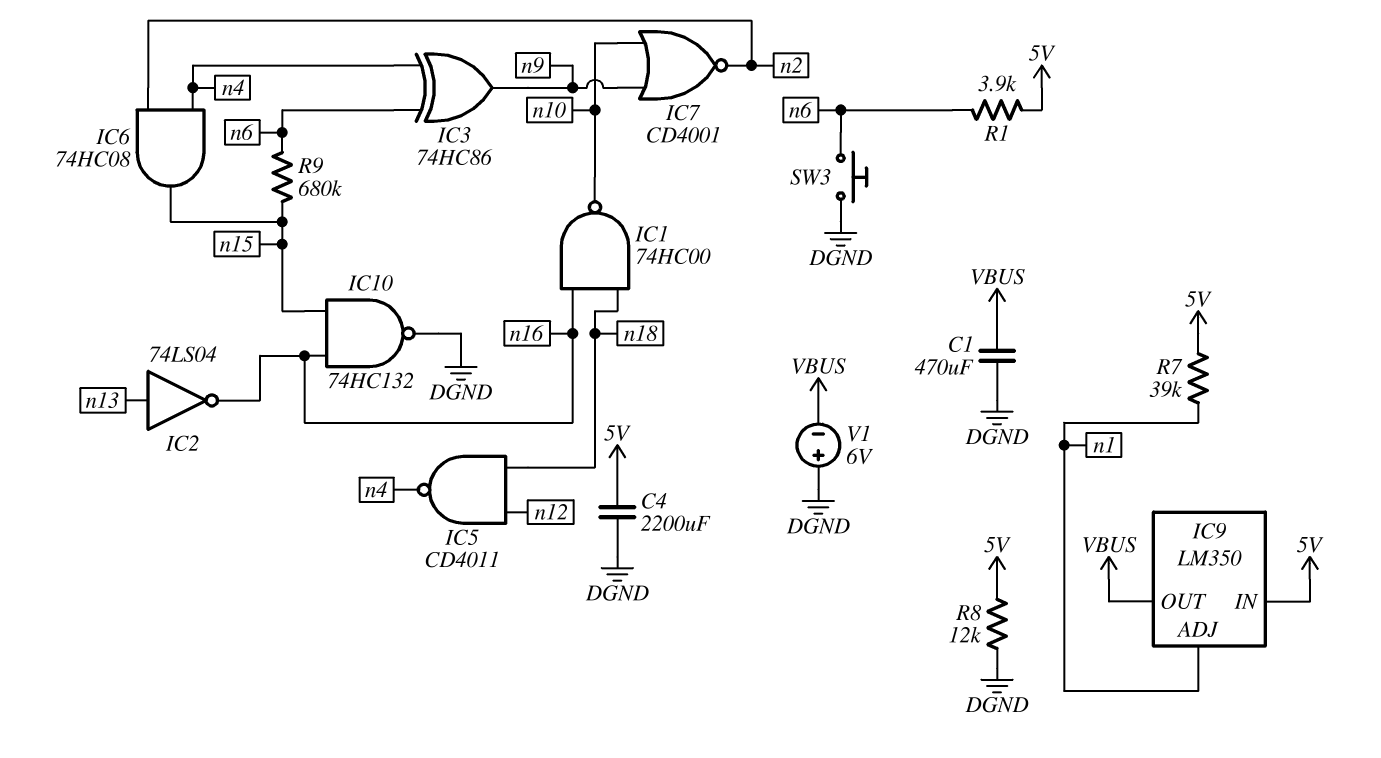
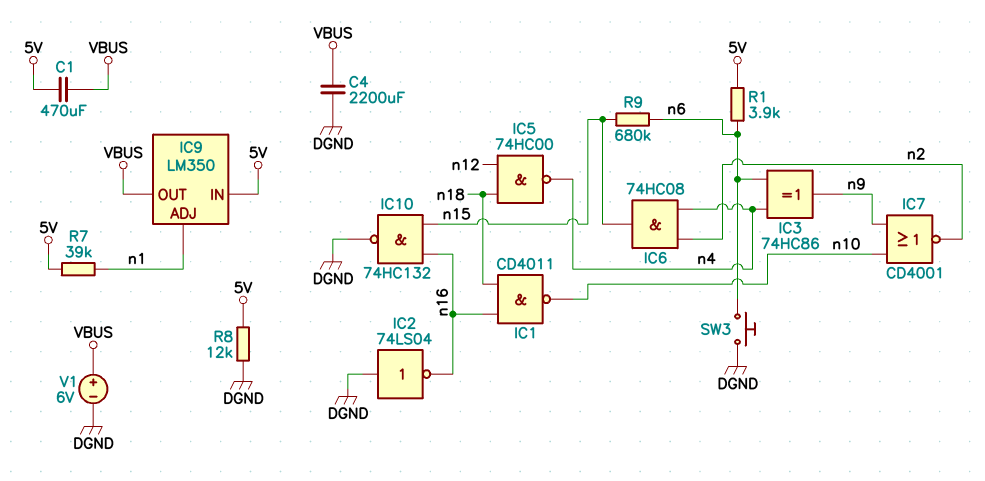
C1: 470uF (DGND, VBUS) -> 470uF (5V, VBUS)
C4: 2200uF (5V, DGND) -> 2200uF (DGND, VBUS)
IC1: NAND 74HC00 (in n16, in n18, out n10) -> NAND CD4011 (in n16, in n18, out n10)
IC2: NOT 74LS04 (in n13, out n16) -> NOT 74LS04 (in DGND, out n16)
IC5: NAND CD4011 (in n12, in n18, out n4) -> NAND 74HC00 (in n12, in n18, out n4)
V1: 6V (plus DGND, minus VBUS) -> 6V (plus VBUS, minus DGND)

